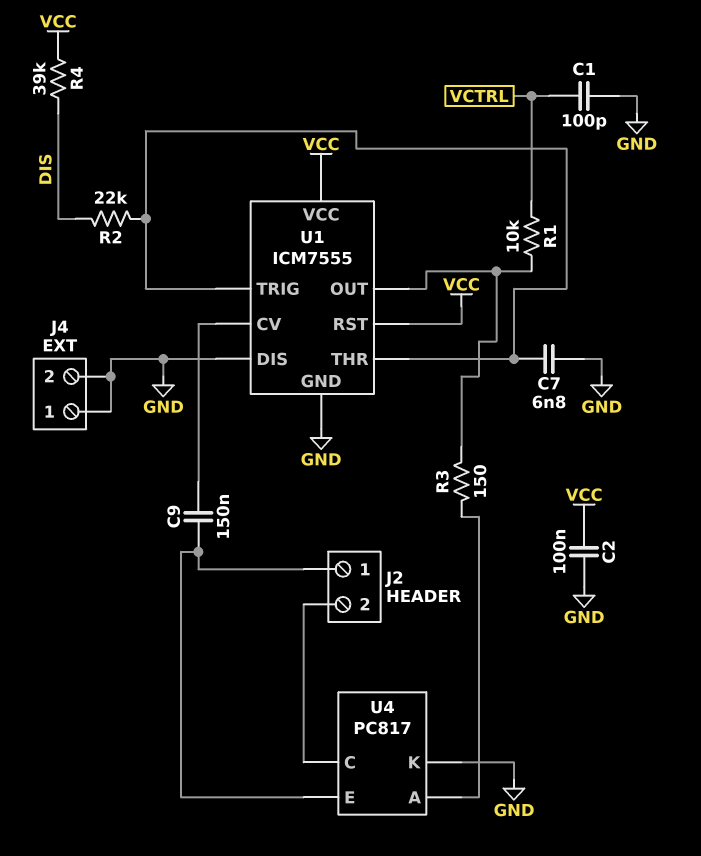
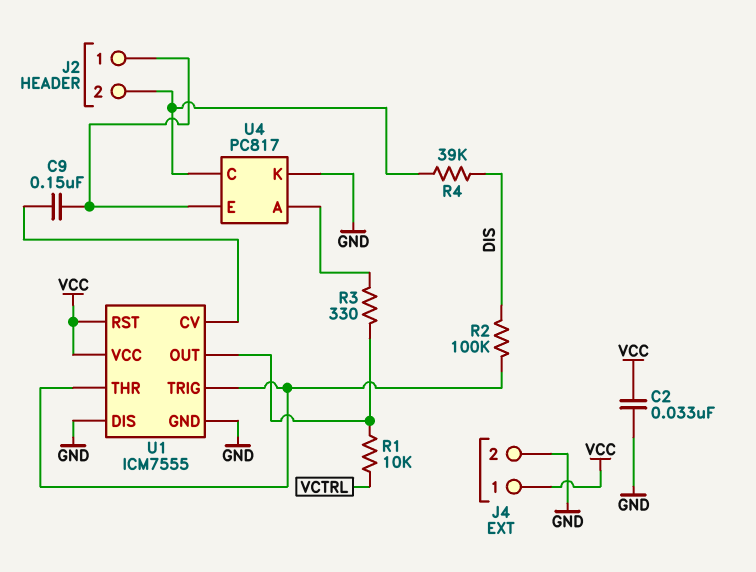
C1: 100pF (GND, VCTRL) -> none
C2: 100nF (GND, VCC) -> 33nF (GND, VCC)
C7: 6.8nF (GND, U1/THR) -> none
J4 pin 1: GND -> VCC
R2: 22k (DIS, U1/THR) -> 100k (DIS, U1/THR)
R3: 150 (U1/OUT, U4/A) -> 330 (U1/OUT, U4/A)
R4: 39k (DIS, VCC) -> 39k (DIS, J2/2)

